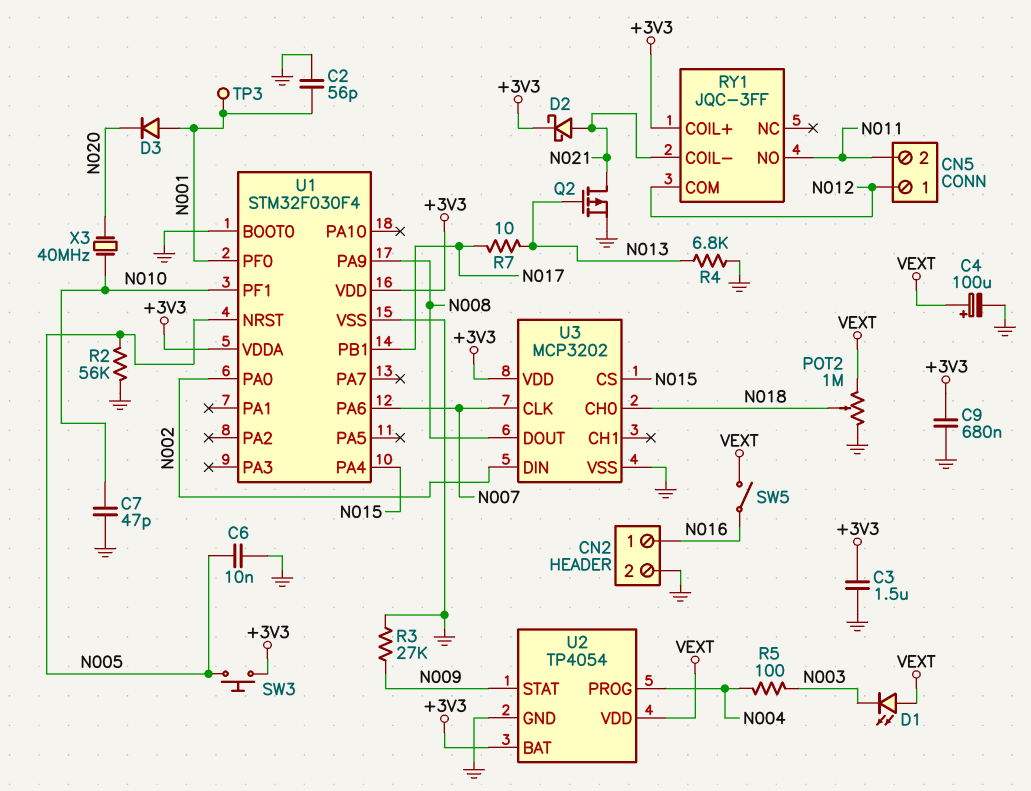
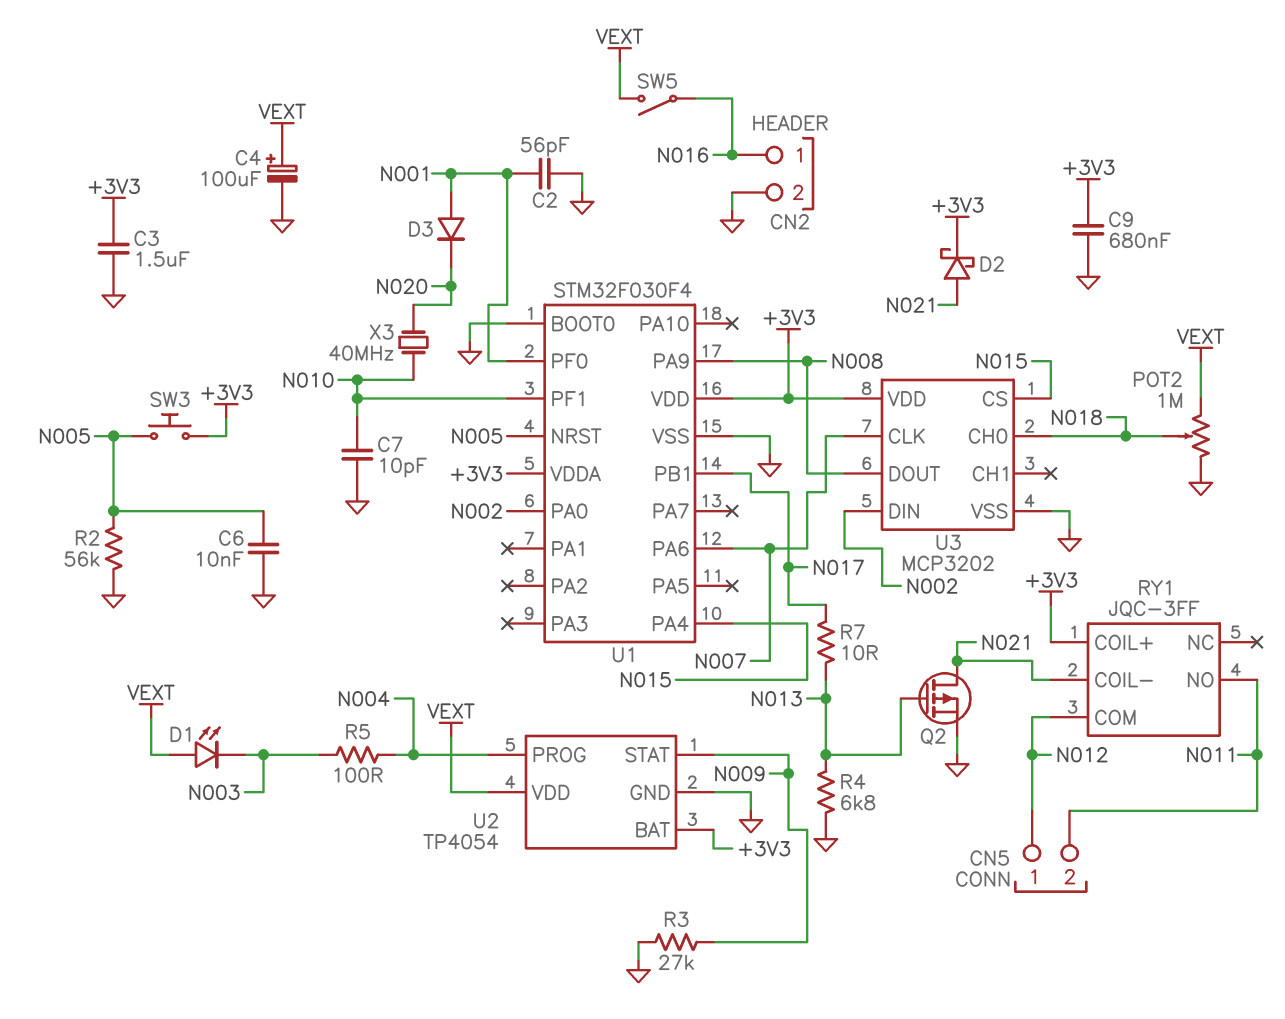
C7: 47pF (GND, N010) -> 10pF (GND, N010)
TP3: test point (N001) -> none

